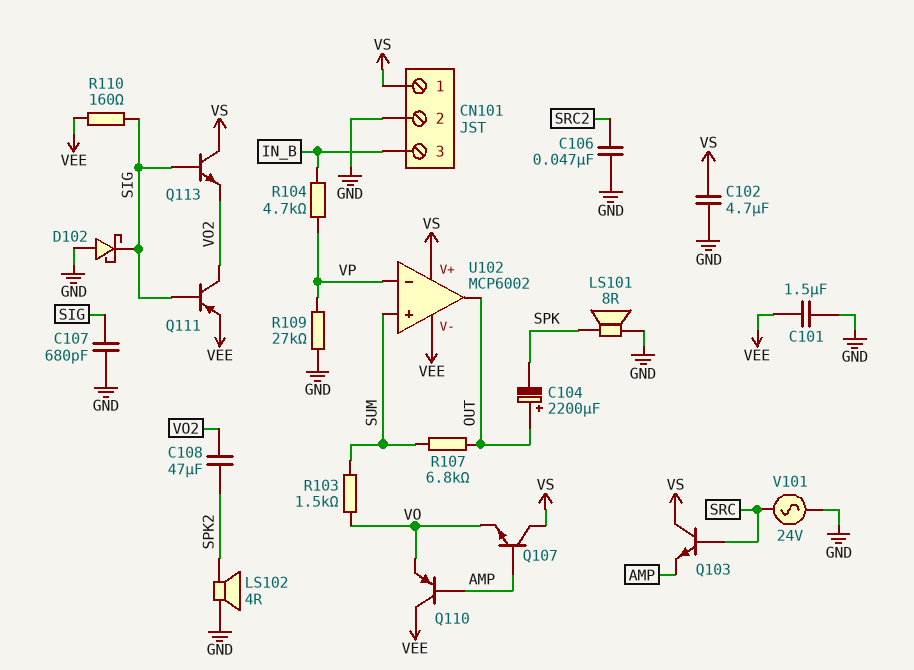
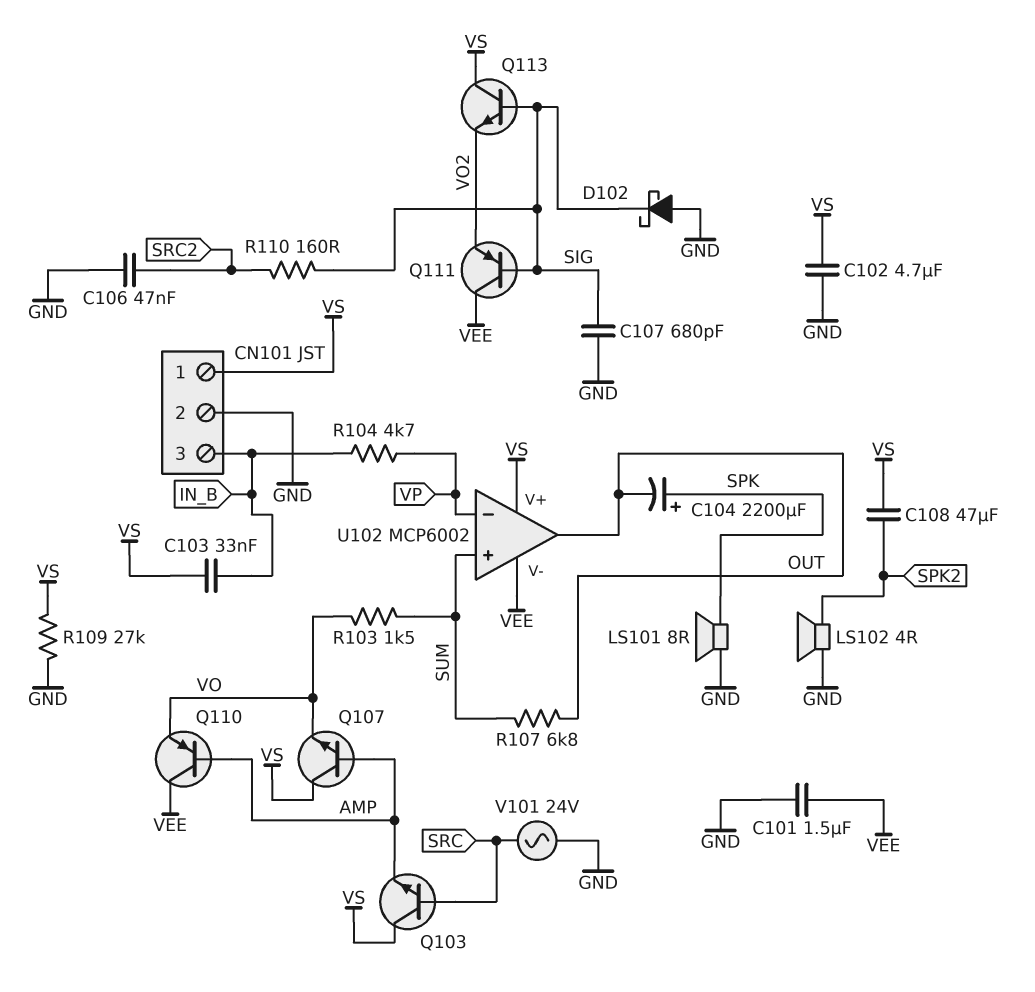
C103: none -> 33nF (IN_B, VS)
C104: 2200uF (plus OUT, minus SPK) -> 2200uF (plus SPK, minus OUT)
C108: 47uF (SPK2, VO2) -> 47uF (SPK2, VS)
Q111: PNP (B SIG, C VO2, E VEE) -> PNP (B SIG, C VEE, E VO2)
R109: 27k (GND, VP) -> 27k (GND, VS)
R110: 160 (SIG, VEE) -> 160 (SIG, SRC2)

